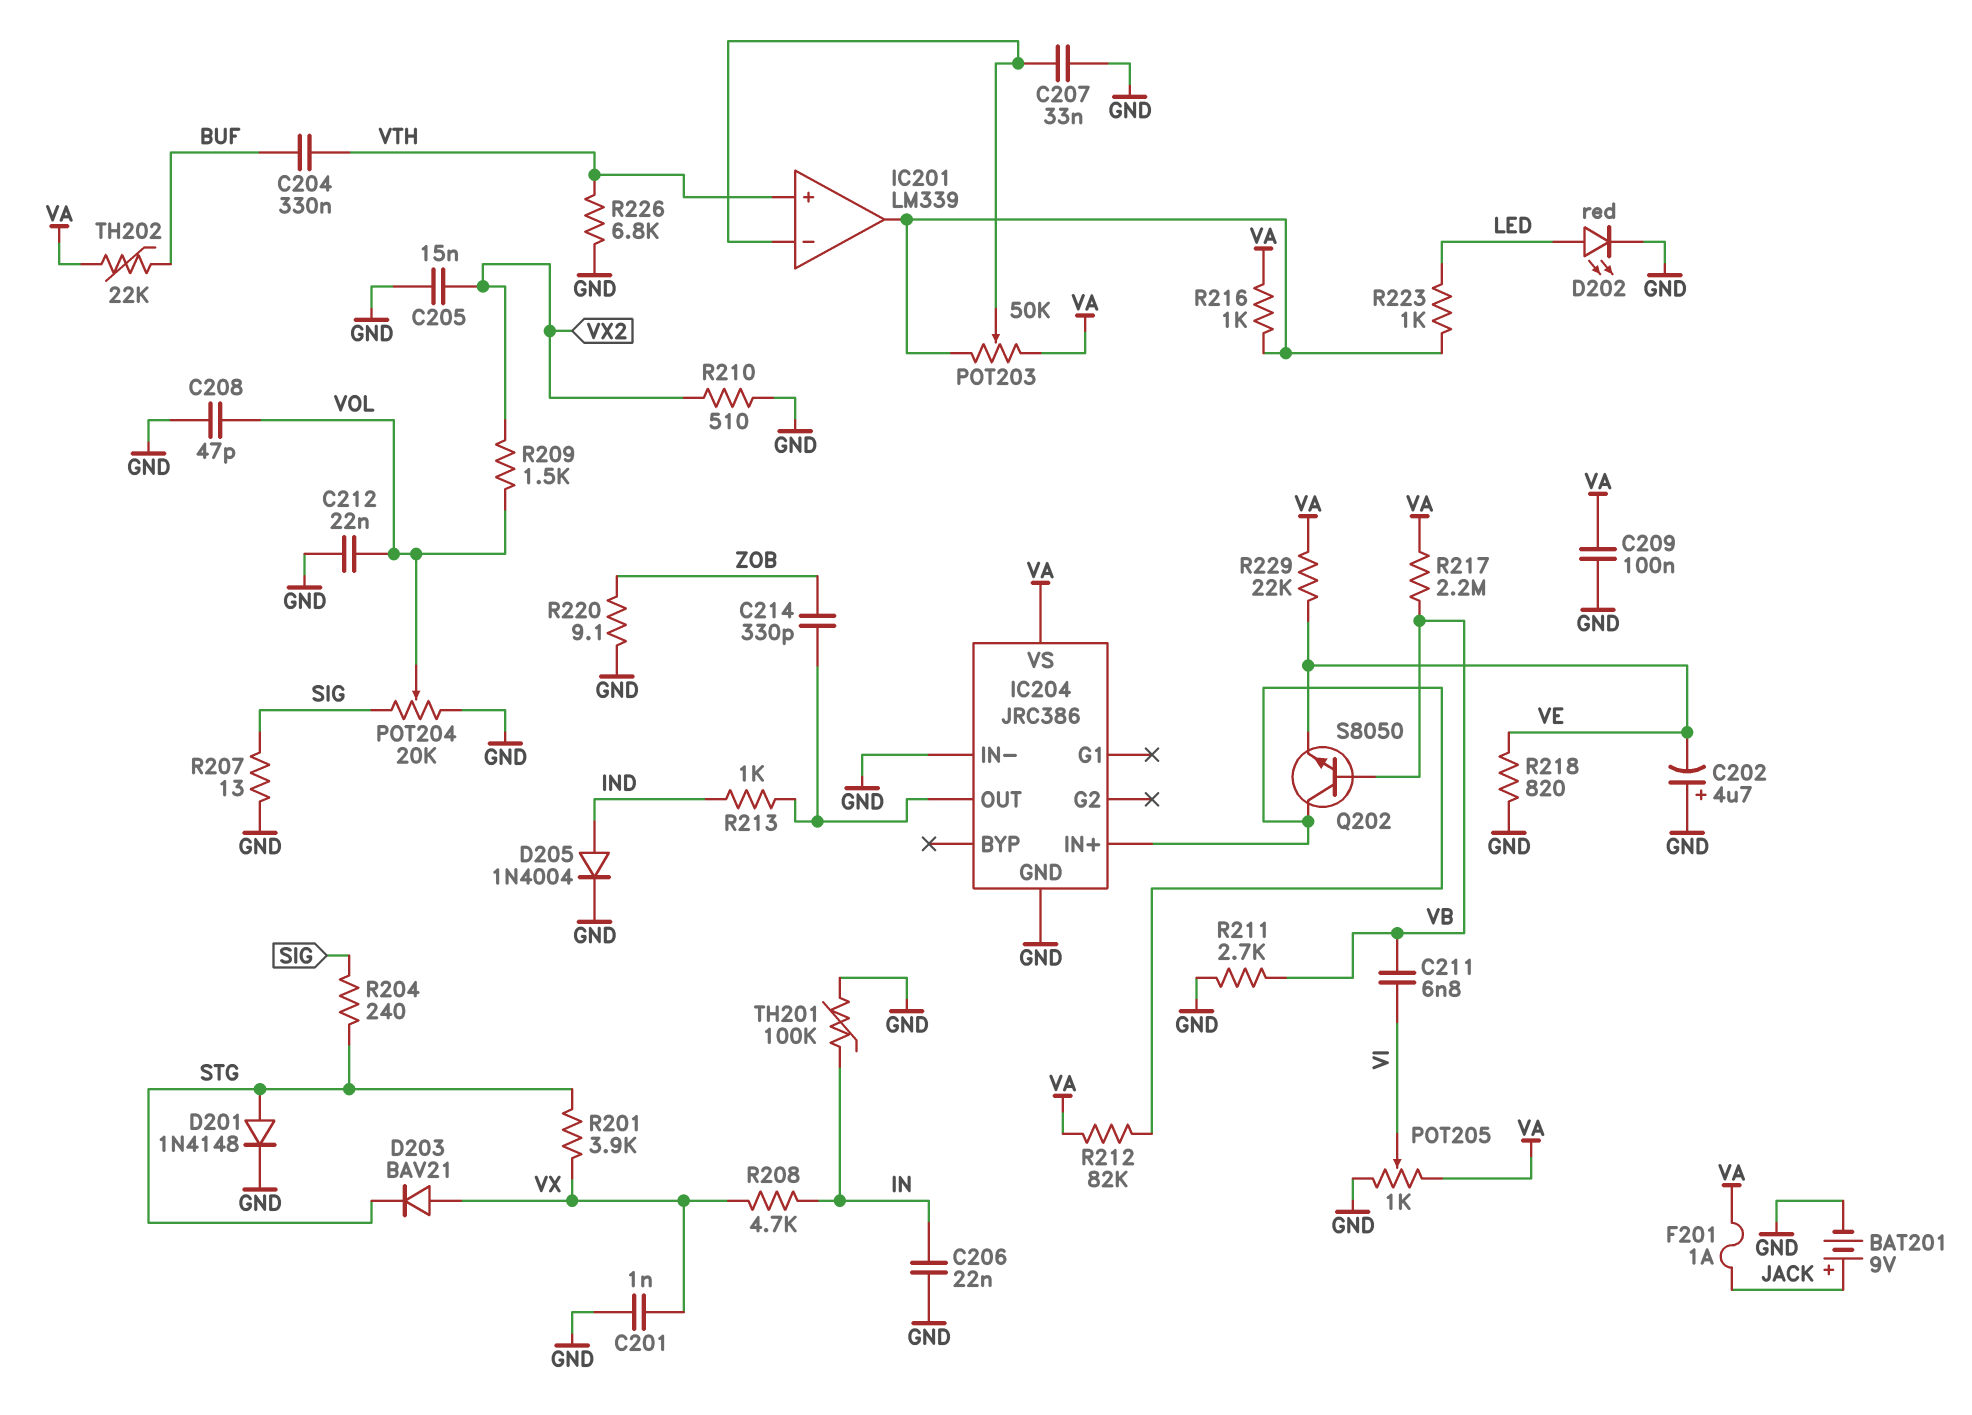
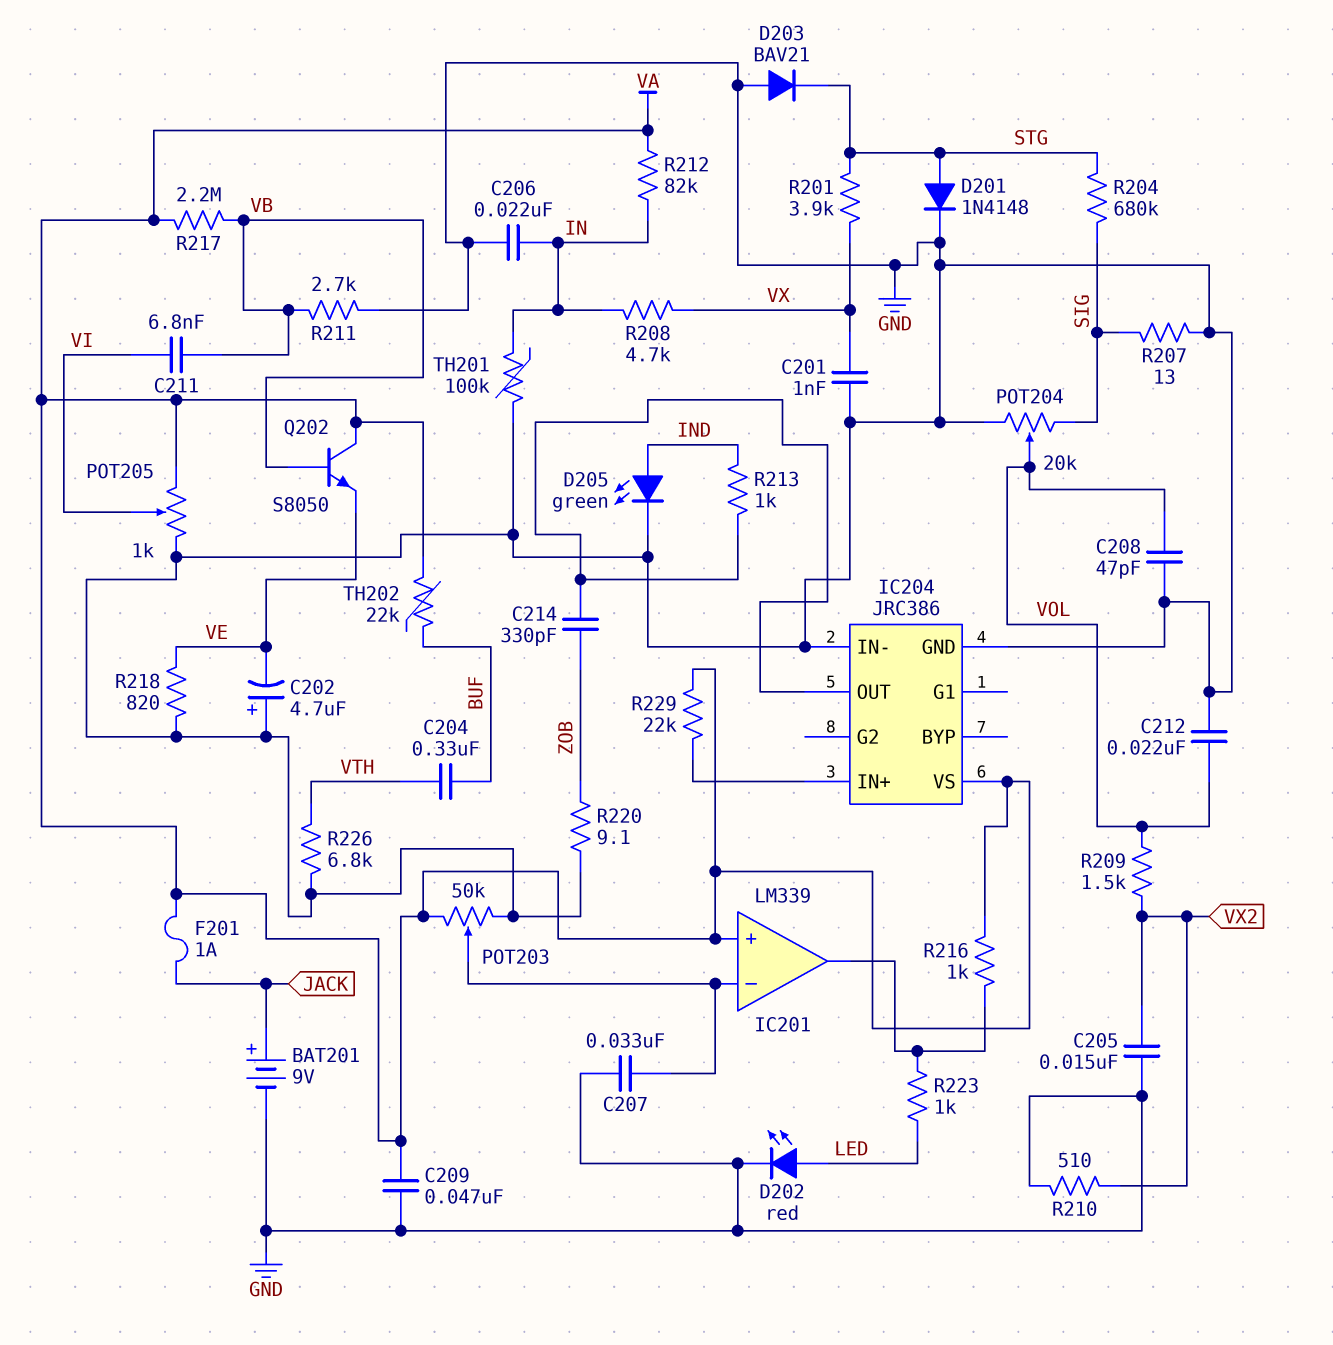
C209: 100nF (GND, VA) -> 47nF (GND, VA)
D203: diode BAV21 (A VX, K STG) -> diode BAV21 (A GND, K STG)
D205: diode 1N4004 (A IND, K GND) -> LED green (A IND, K GND)
IC201 pin in+: VTH -> VA
POT203: 50k (IC201/out, VA, wiper IC201/in-) -> 50k (GND, VA, wiper IC201/in-)
Q202: NPN S8050 (B VB, C IC204/IN+, E VE) -> NPN S8050 (B VB, C VA, E VE)
R204: 240 (SIG, STG) -> 680k (SIG, STG)
R212: 82k (IC204/IN+, VA) -> 82k (IN, VA)
R229: 22k (VA, VE) -> 22k (IC204/IN+, VA)

